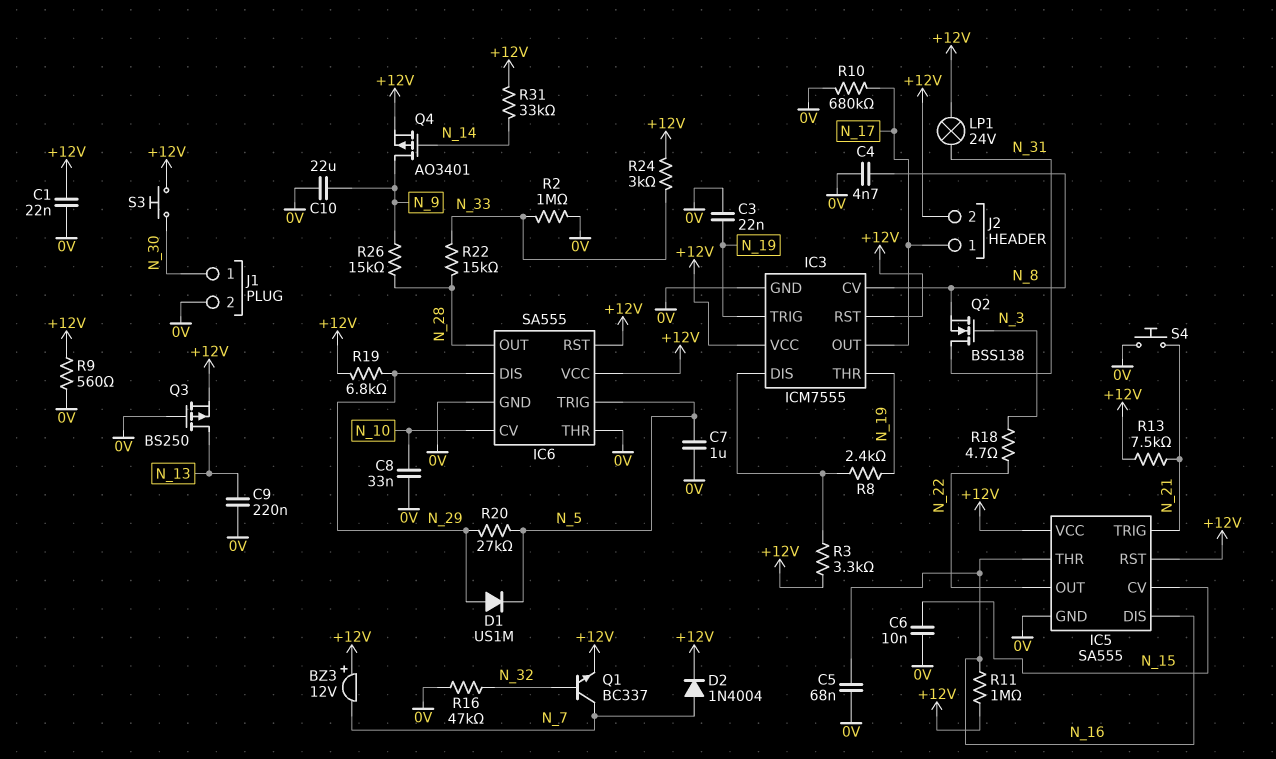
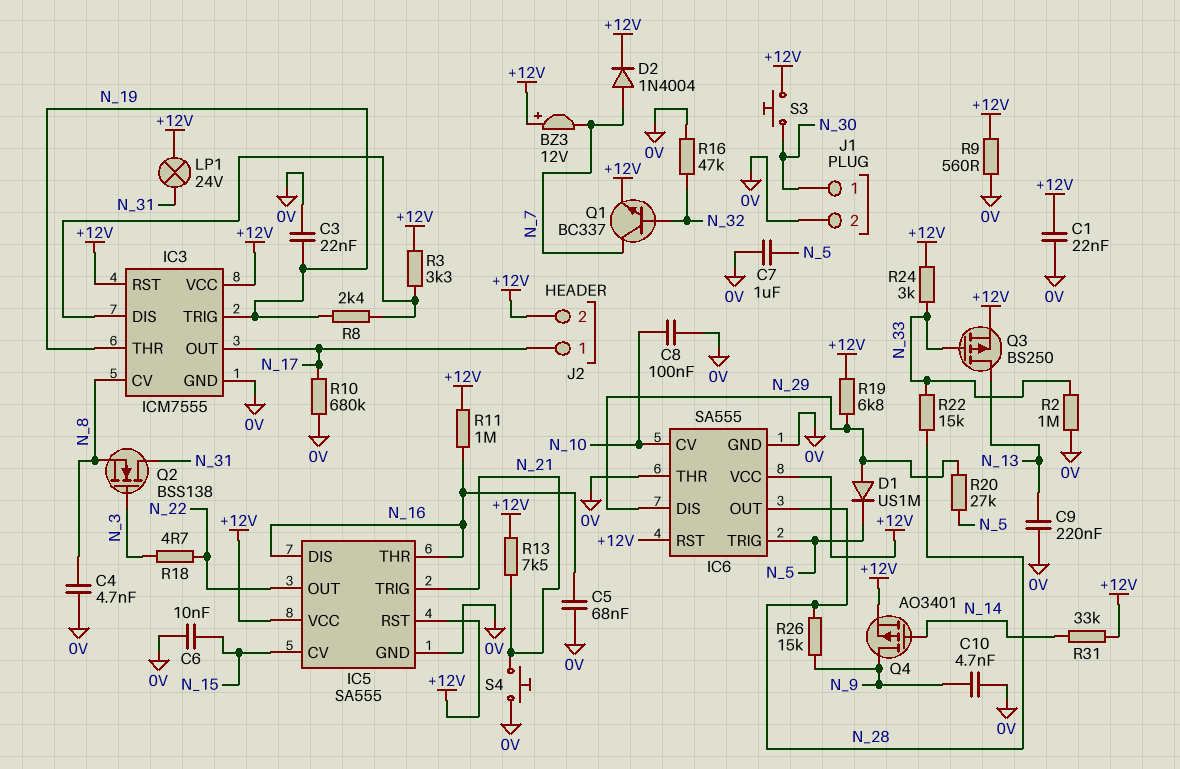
C8: 33nF (0V, N_10) -> 100nF (0V, N_10)
C10: 22uF (0V, N_9) -> 4.7nF (0V, N_9)
Q3: PMOS BS250 (G 0V, D N_13, S +12V) -> PMOS BS250 (G N_33, D N_13, S +12V)

